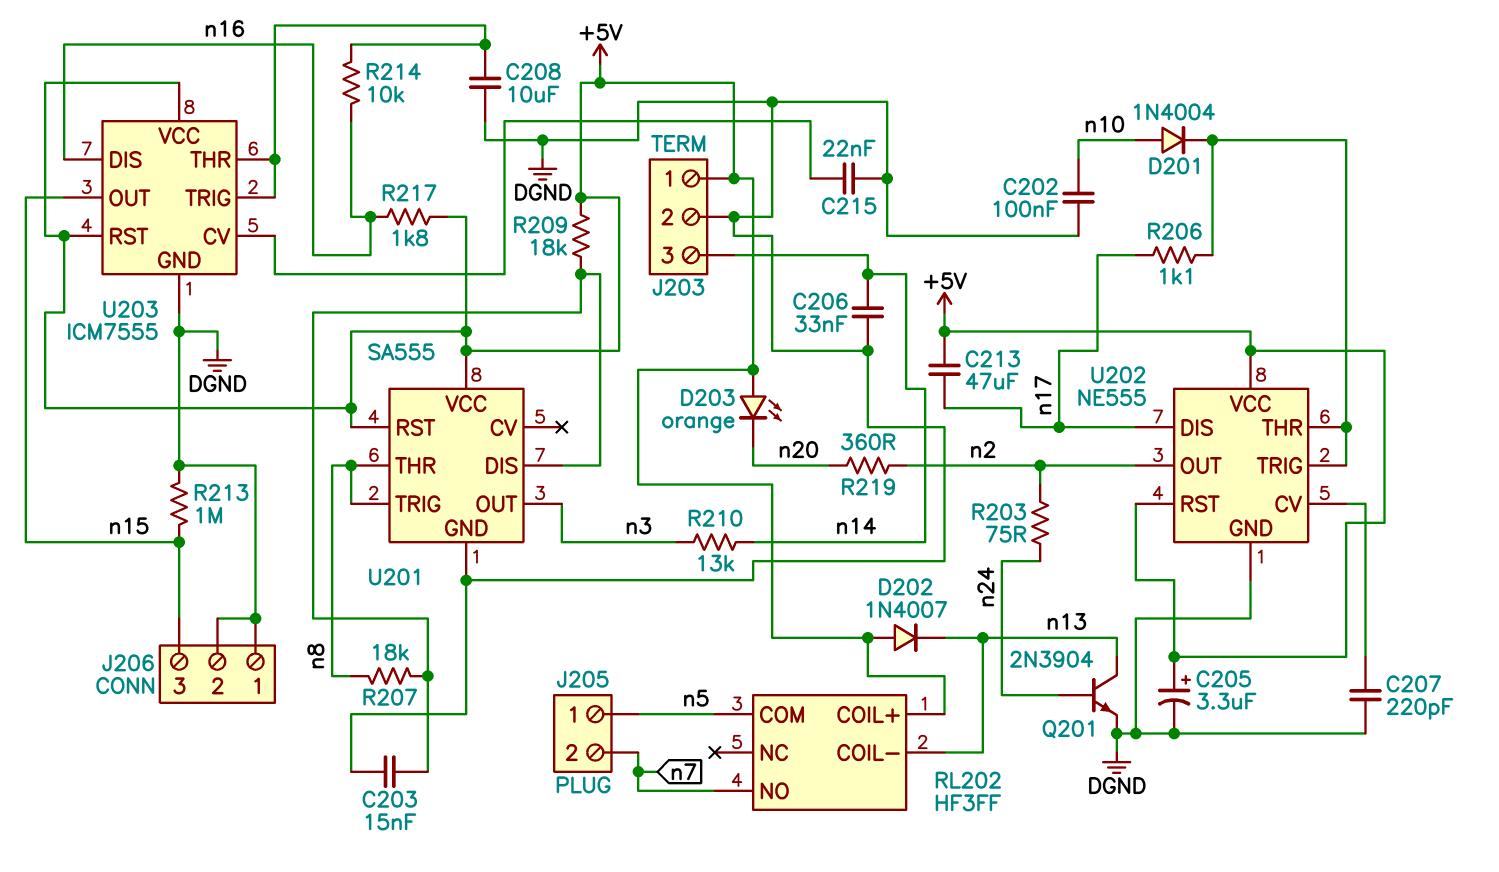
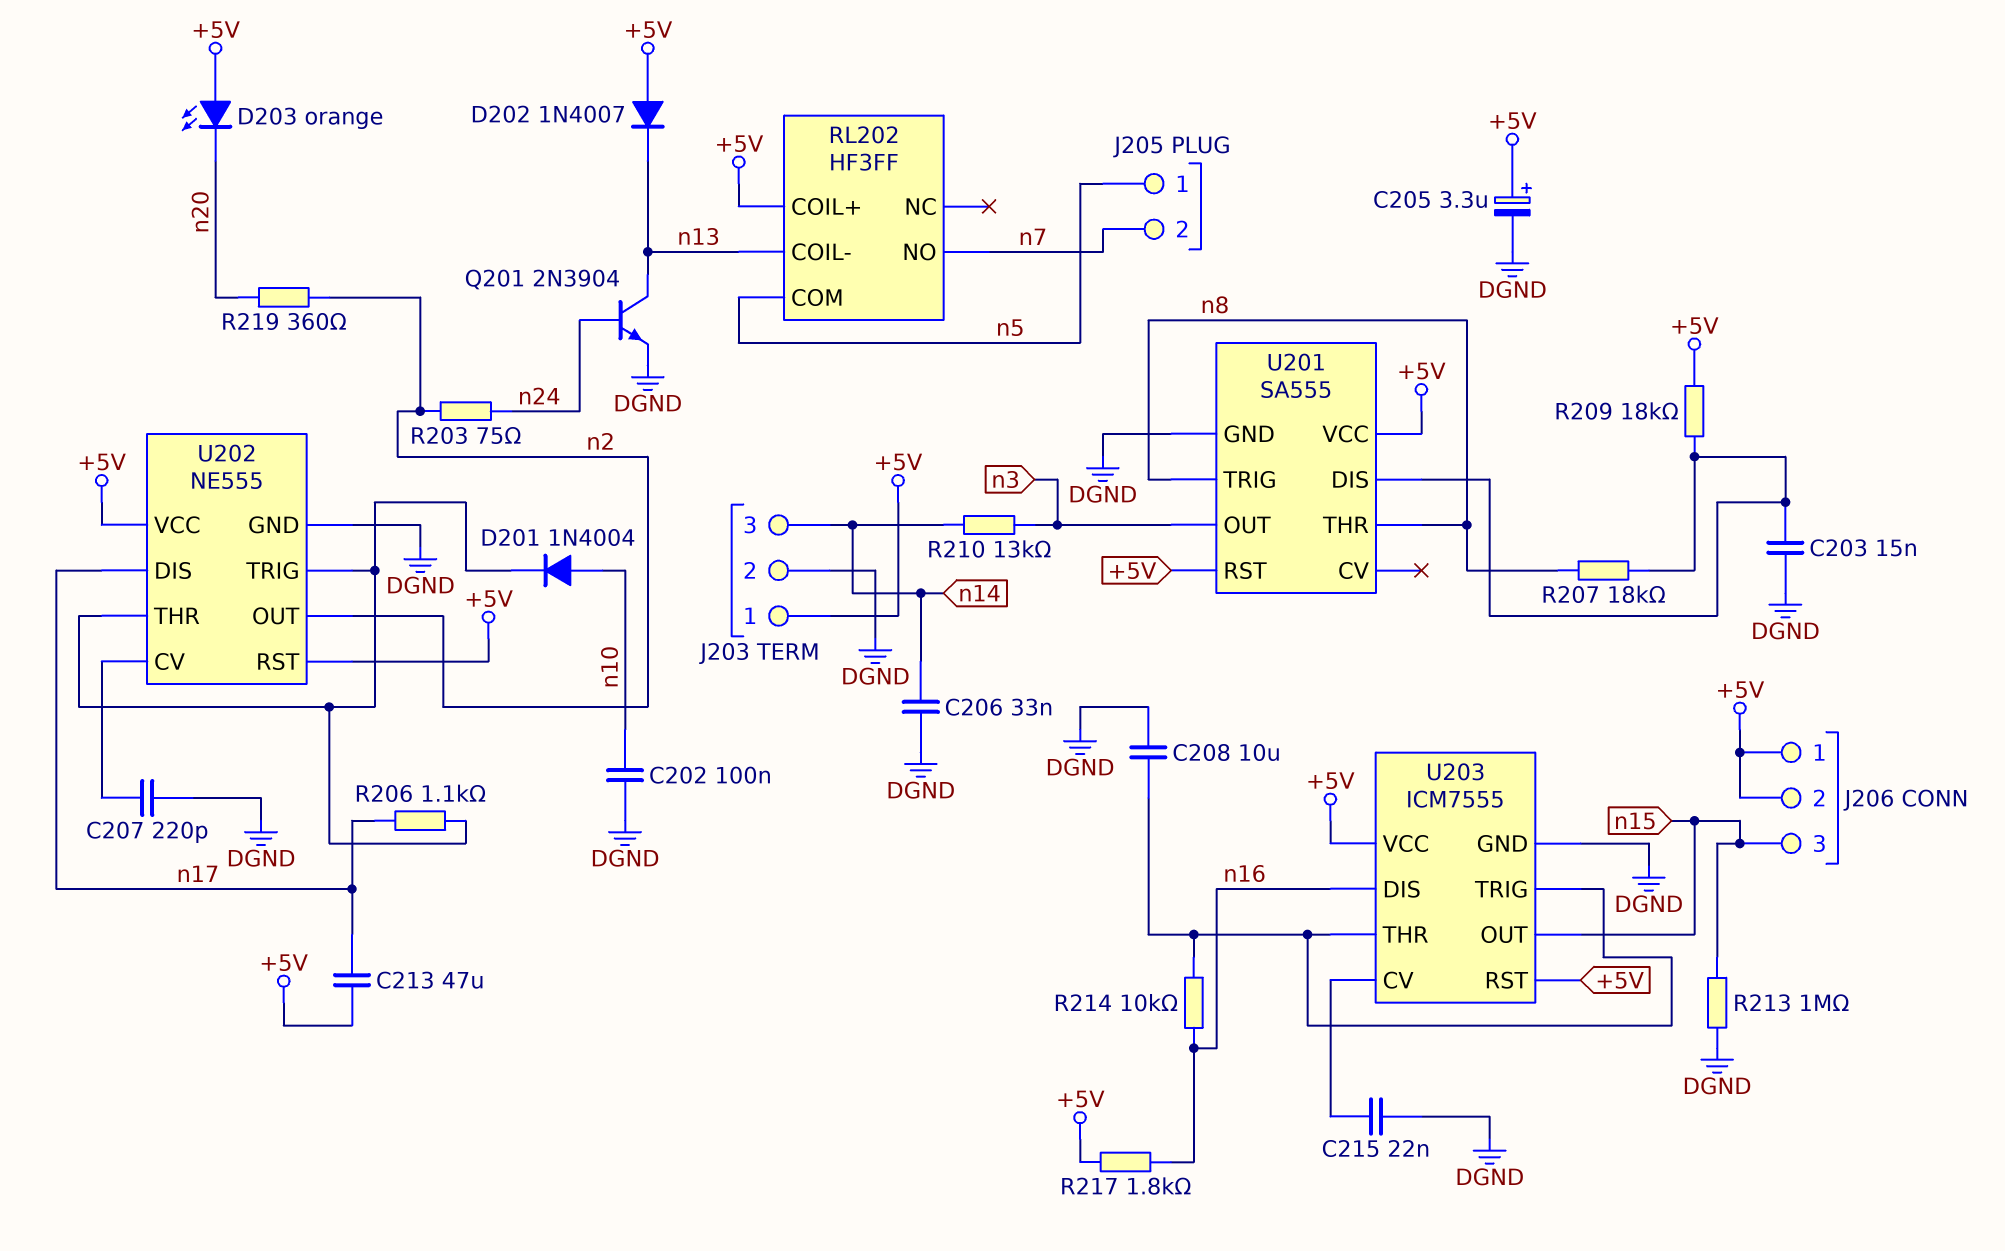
J206 pin 1: DGND -> +5V
J206 pin 2: DGND -> +5V

